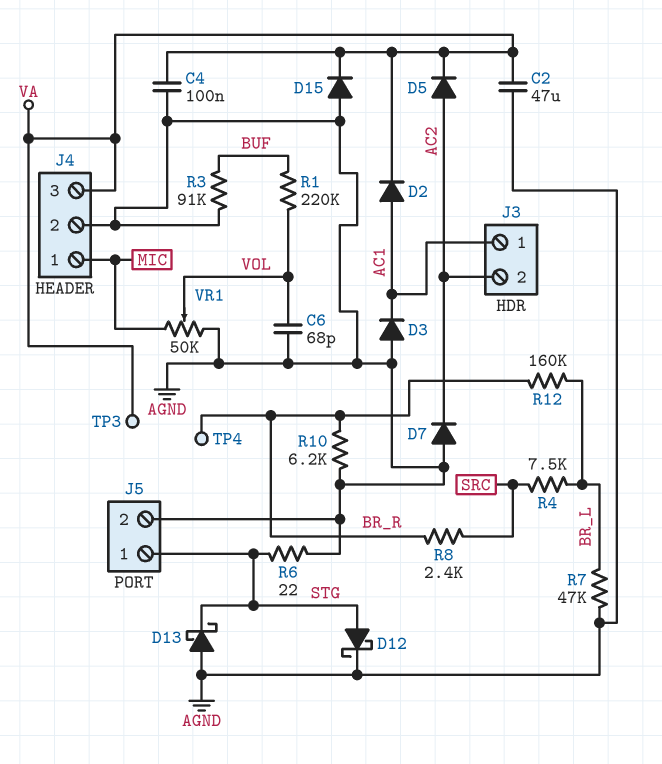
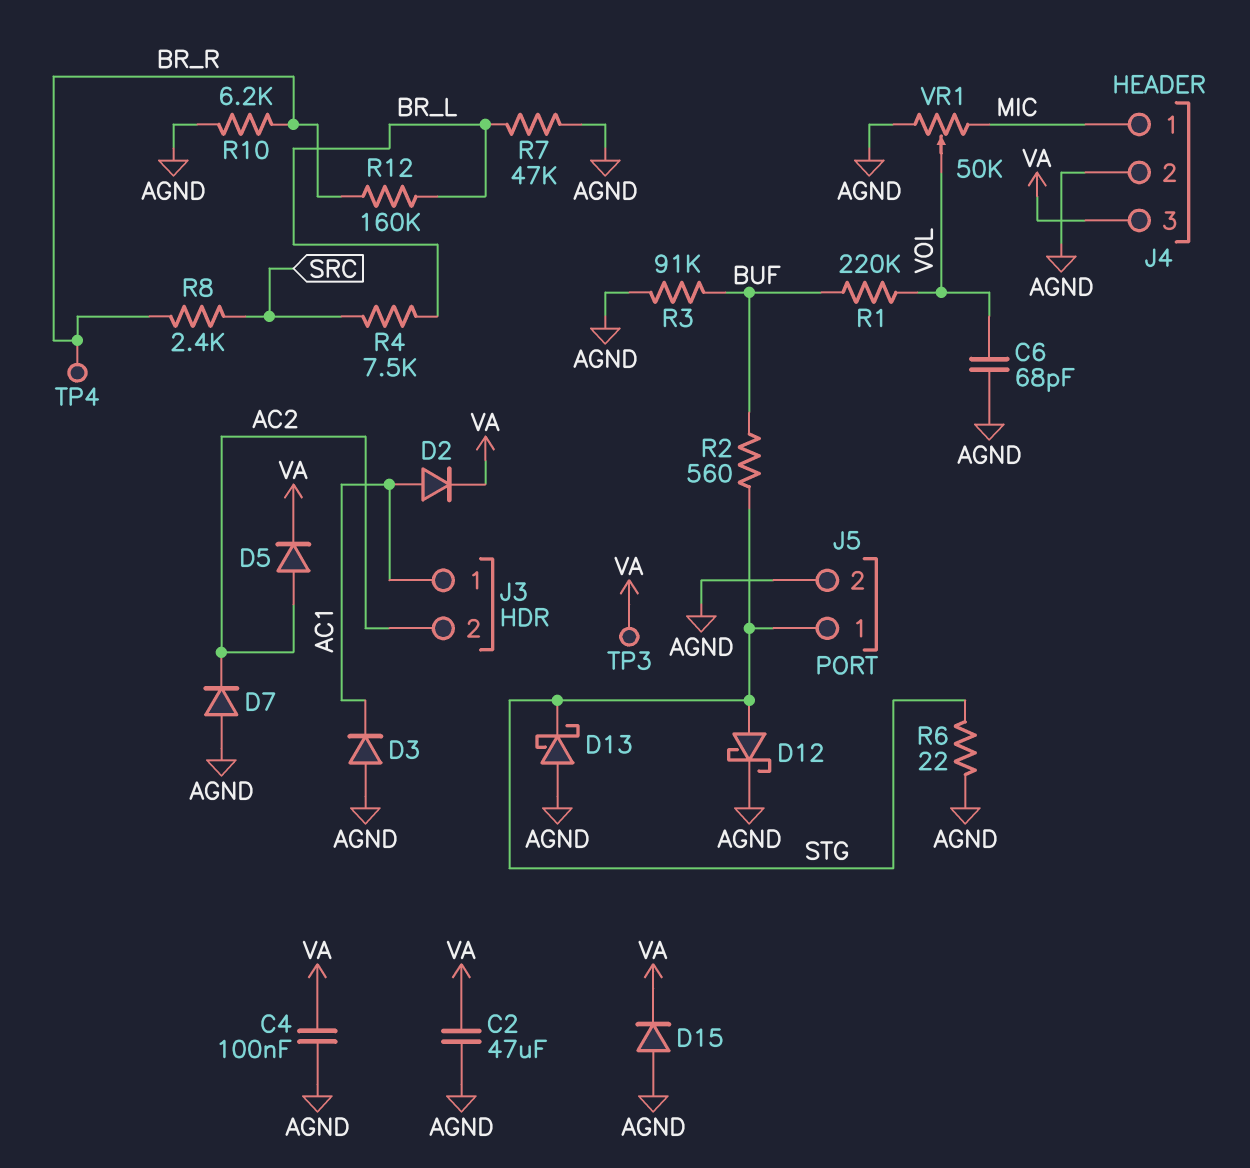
R2: none -> 560 (BUF, STG)

